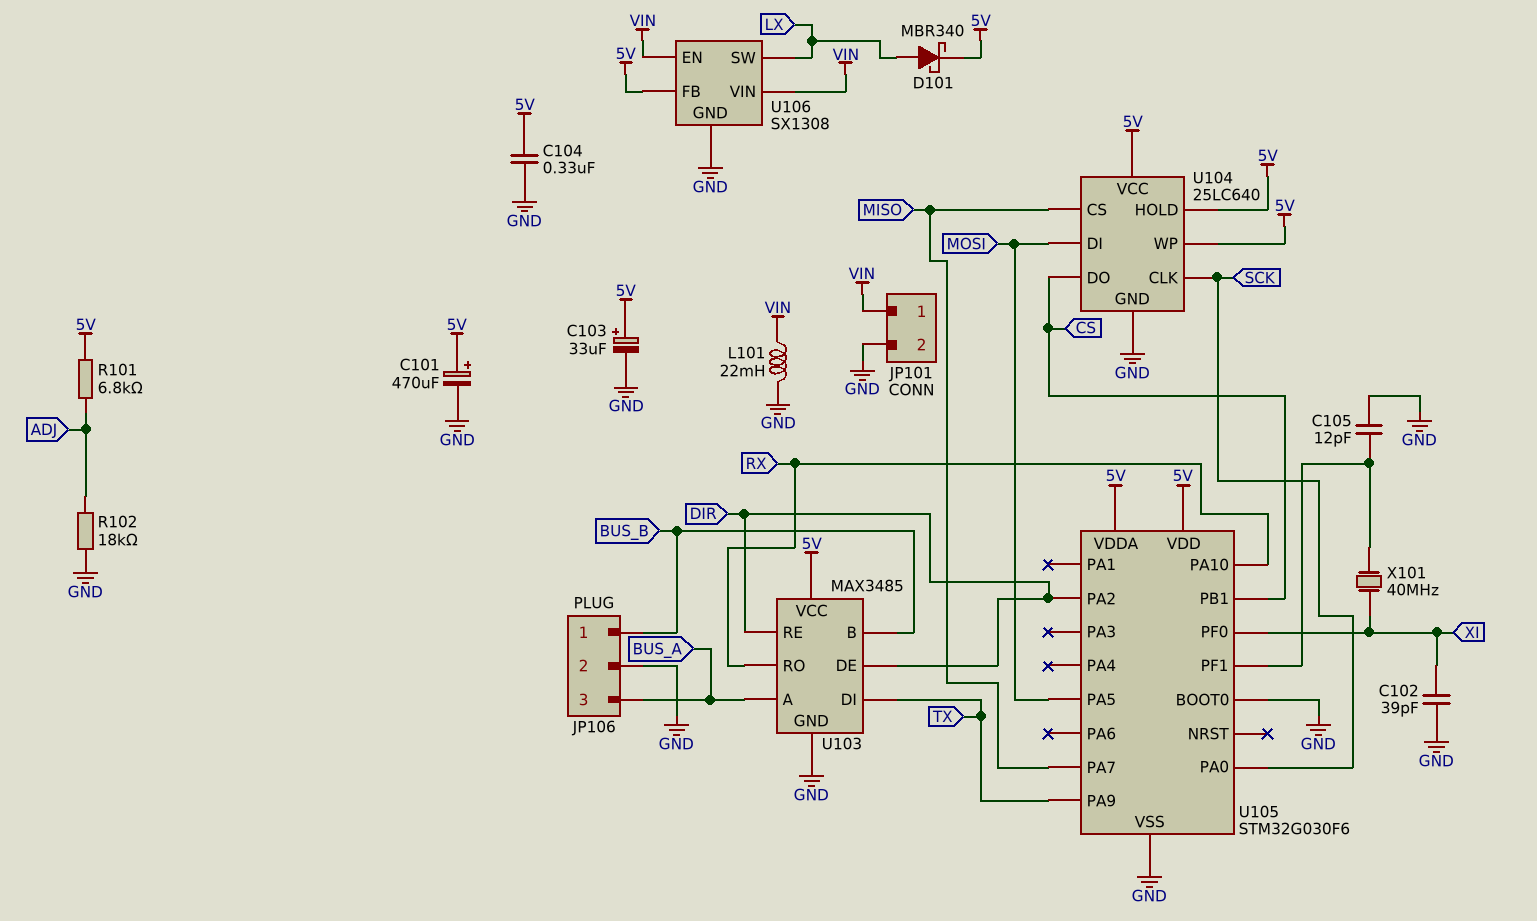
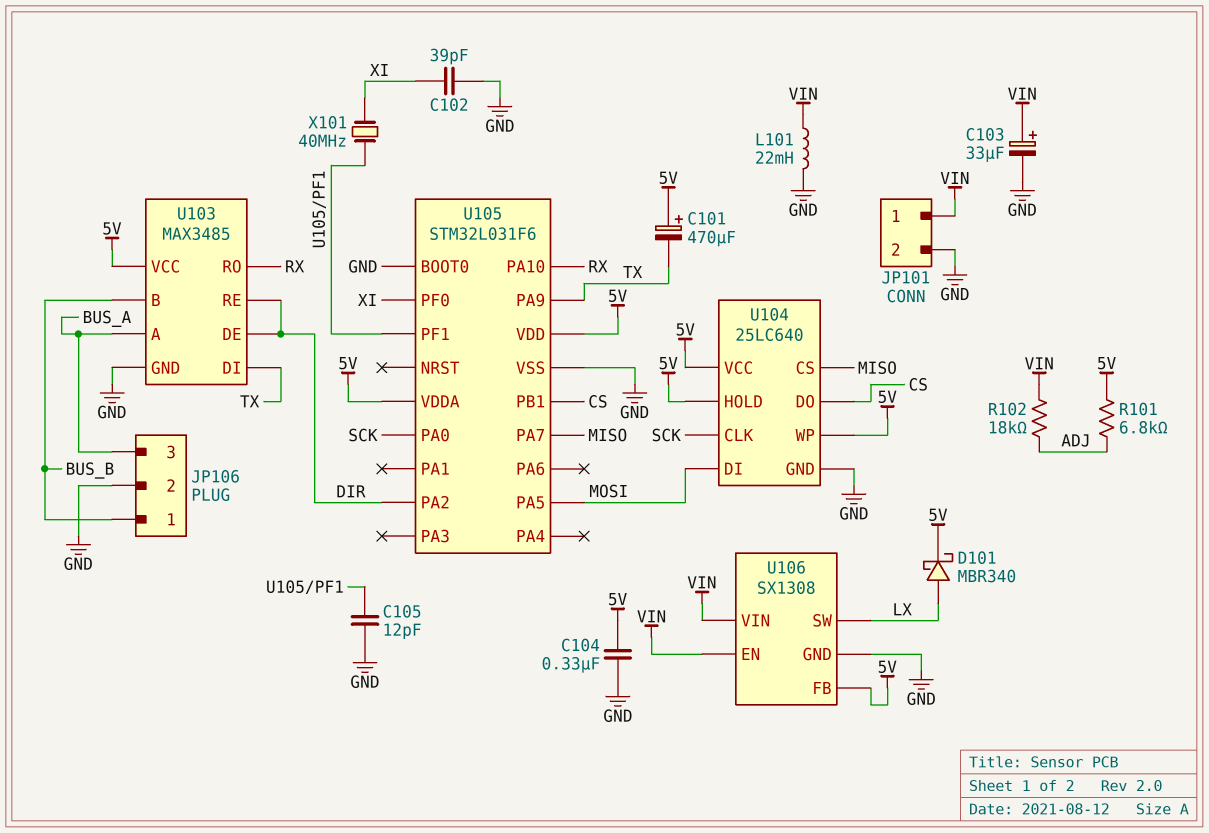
C101: 470uF (plus 5V, minus GND) -> 470uF (plus 5V, minus TX)
C103: 33uF (plus 5V, minus GND) -> 33uF (plus VIN, minus GND)
R102: 18k (ADJ, GND) -> 18k (ADJ, VIN)
U105: STM32G030F6 -> STM32L031F6

